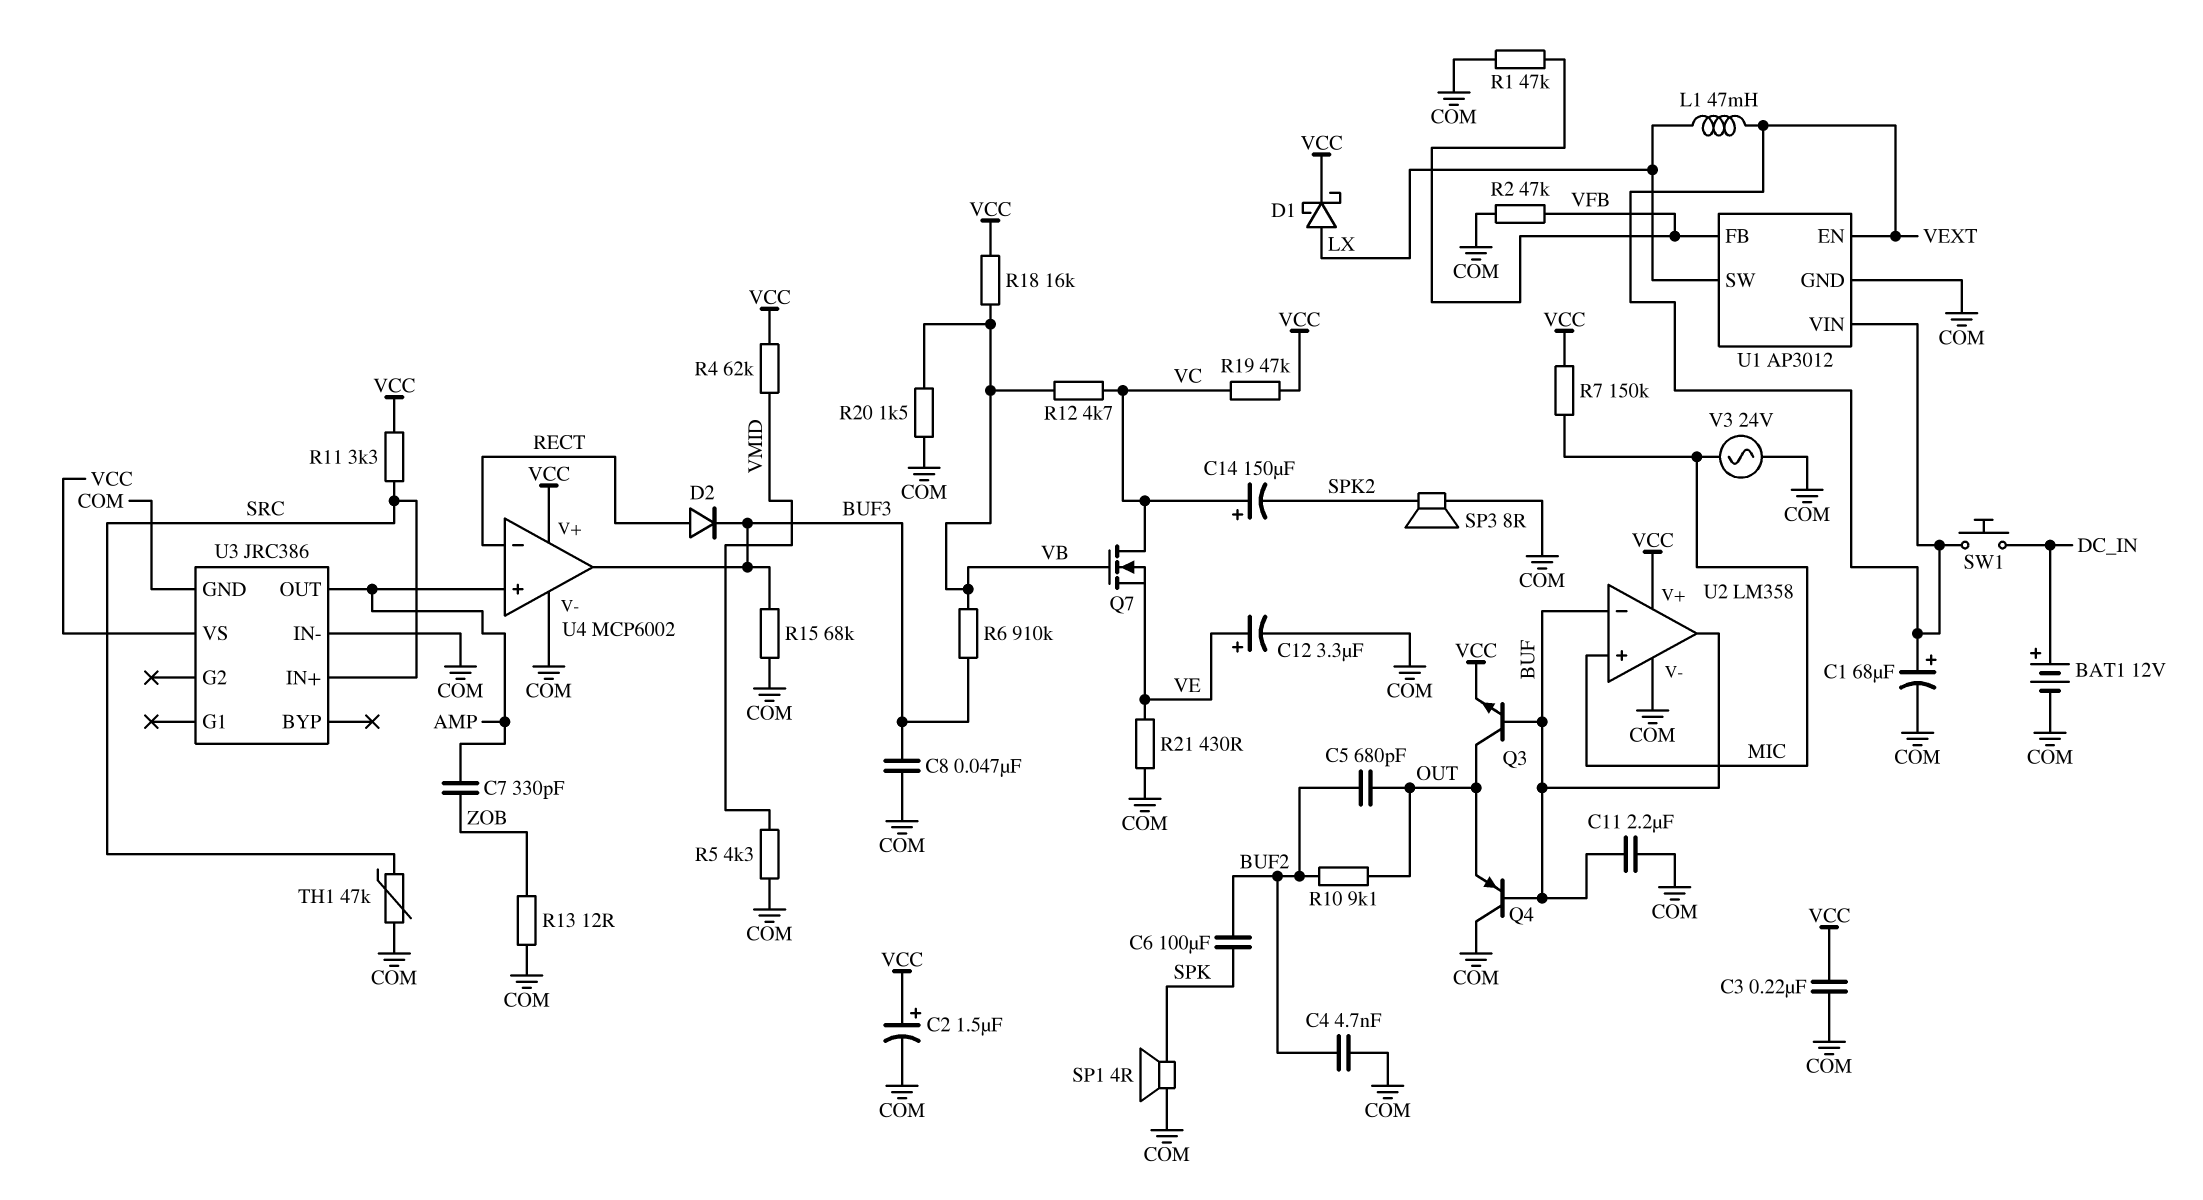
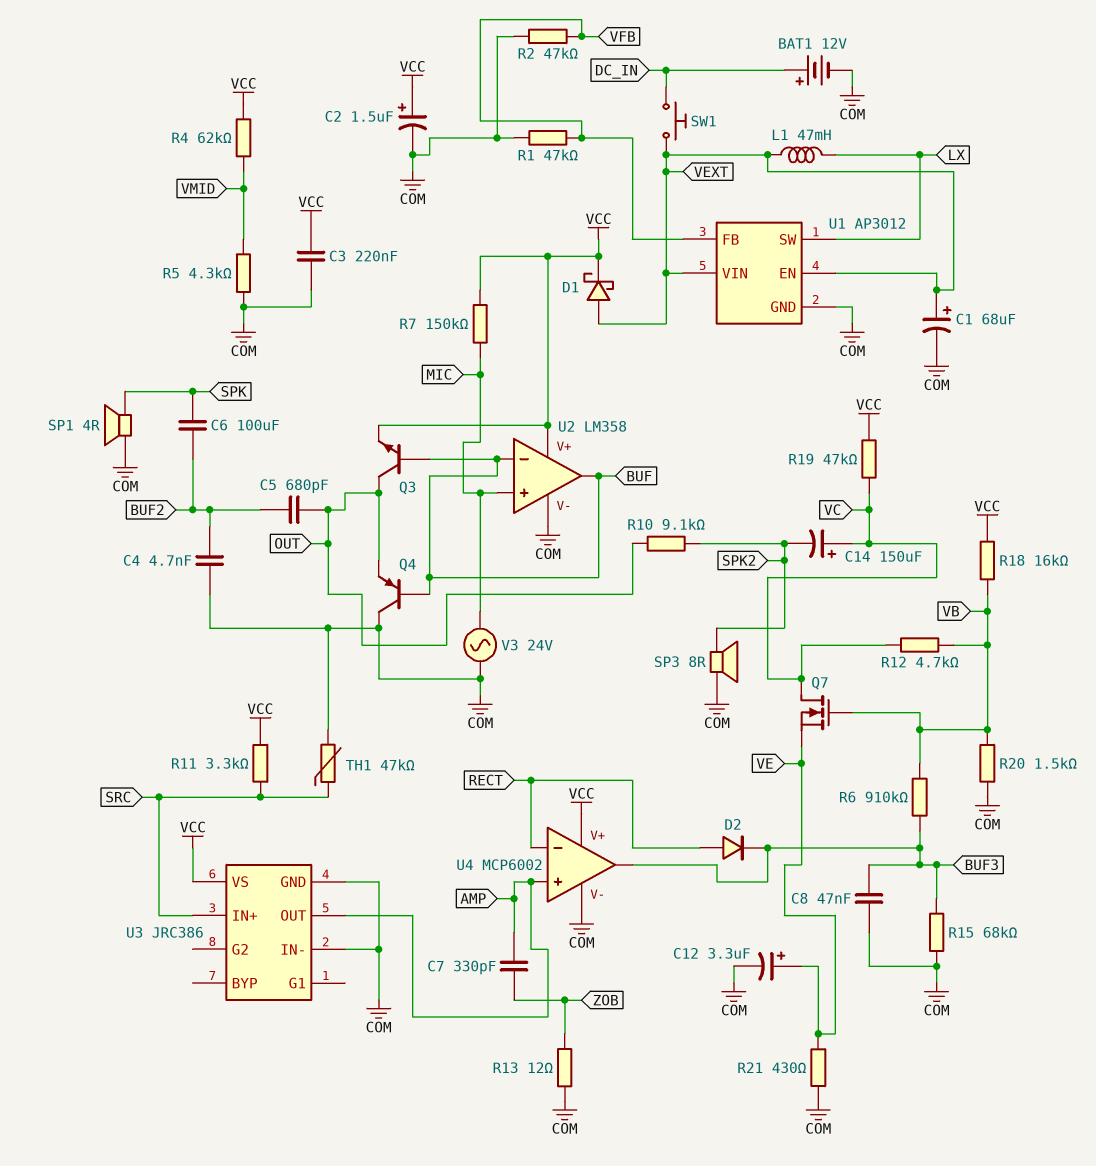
C11: 2.2uF (BUF, COM) -> none
D1: schottky (A LX, K VCC) -> schottky (A VEXT, K VCC)
R10: 9.1k (BUF2, OUT) -> 9.1k (OUT, SPK2)

